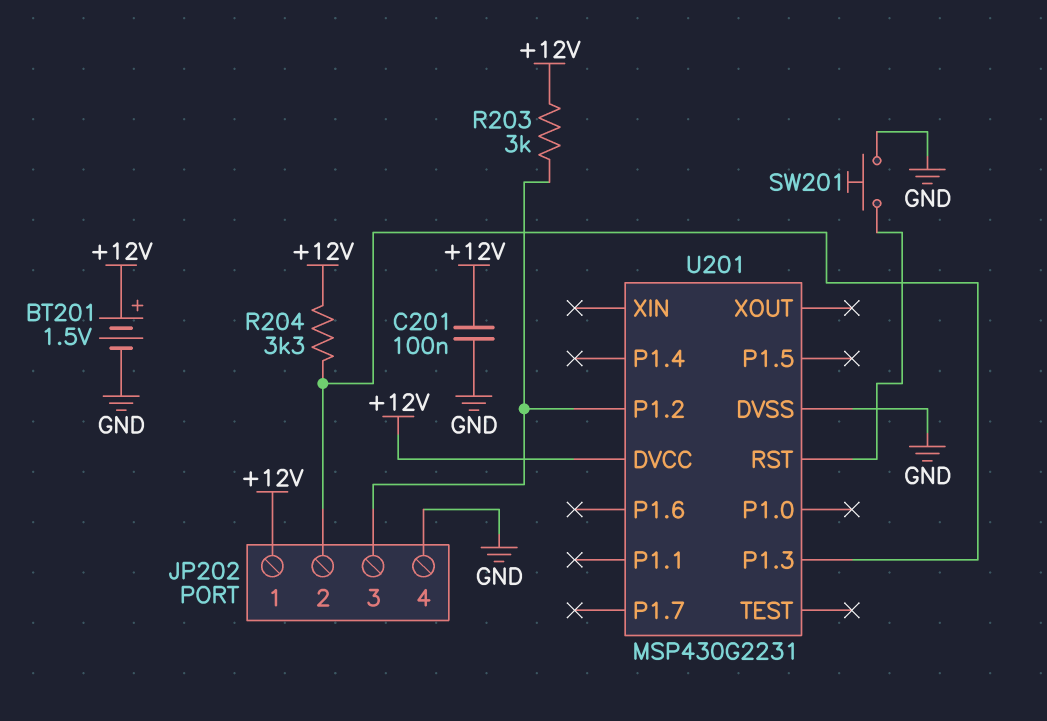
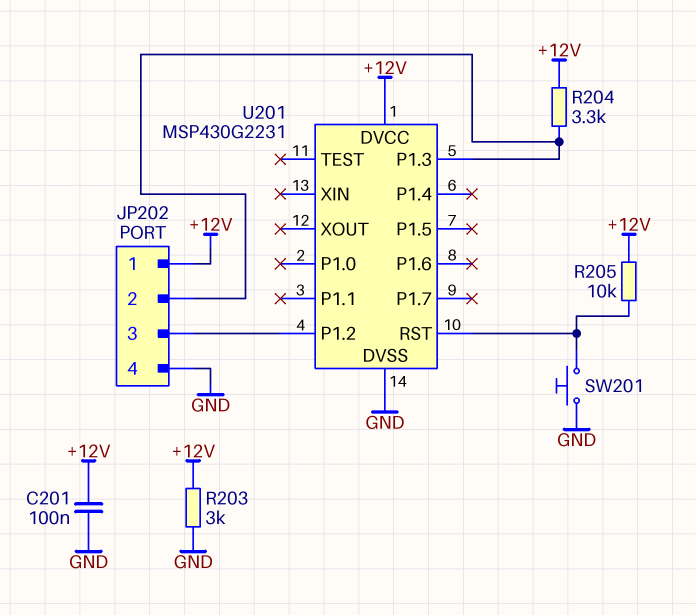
BT201: 1.5V (plus +12V, minus GND) -> none
R203: 3k (+12V, JP202/3) -> 3k (+12V, GND)
R205: none -> 10k (+12V, U201/RST)

